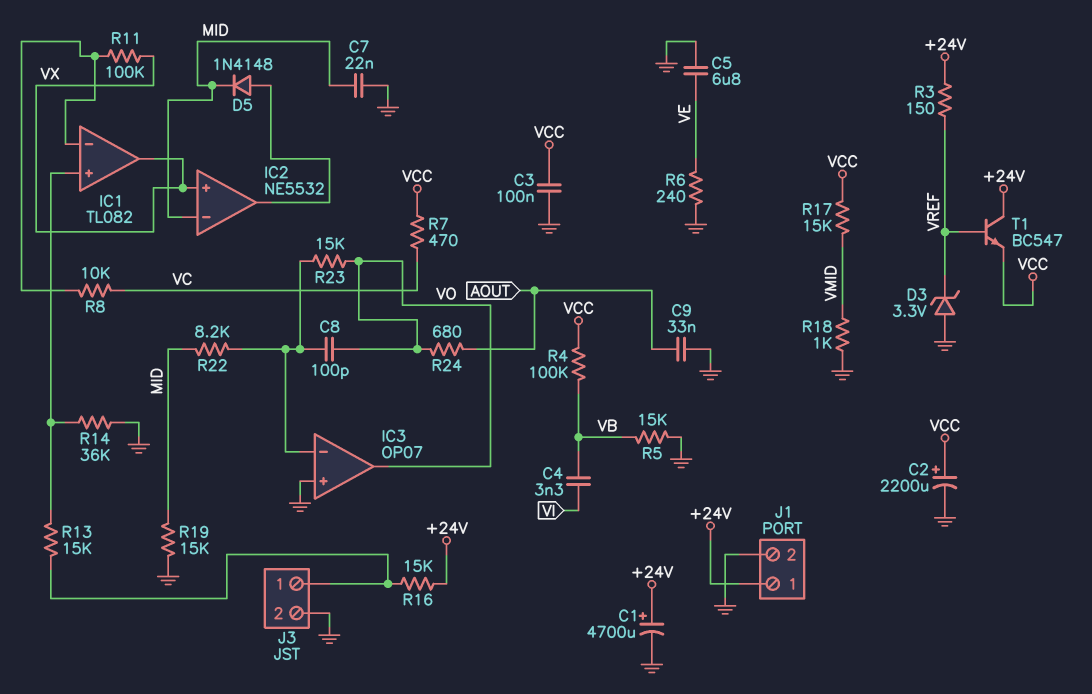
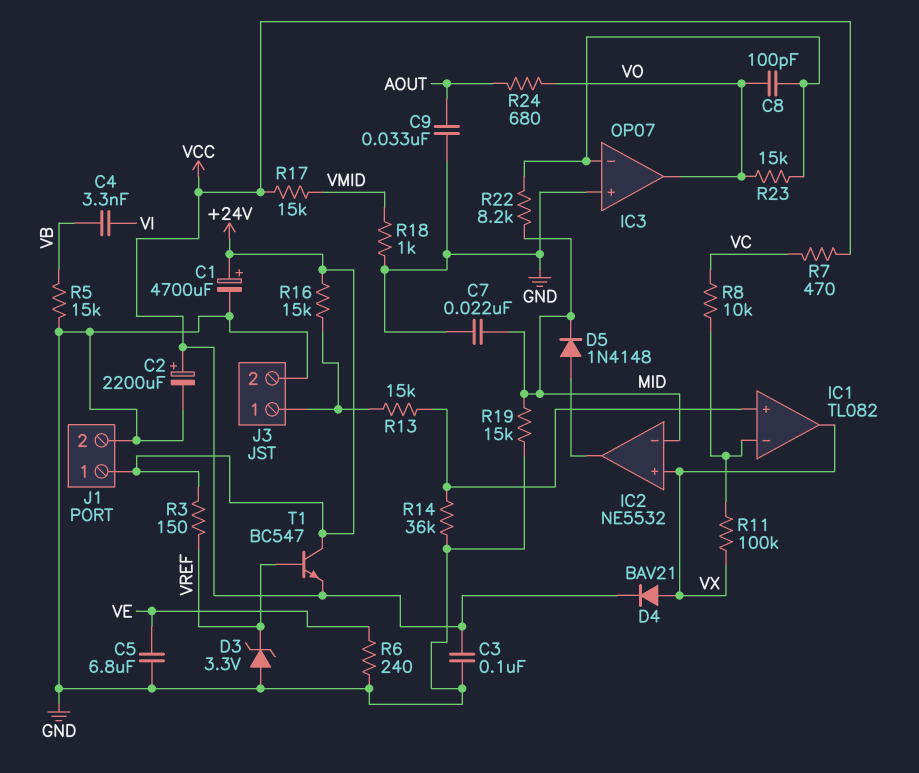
D4: none -> diode BAV21 (A VX, K VCC)
R4: 100k (VB, VCC) -> none

